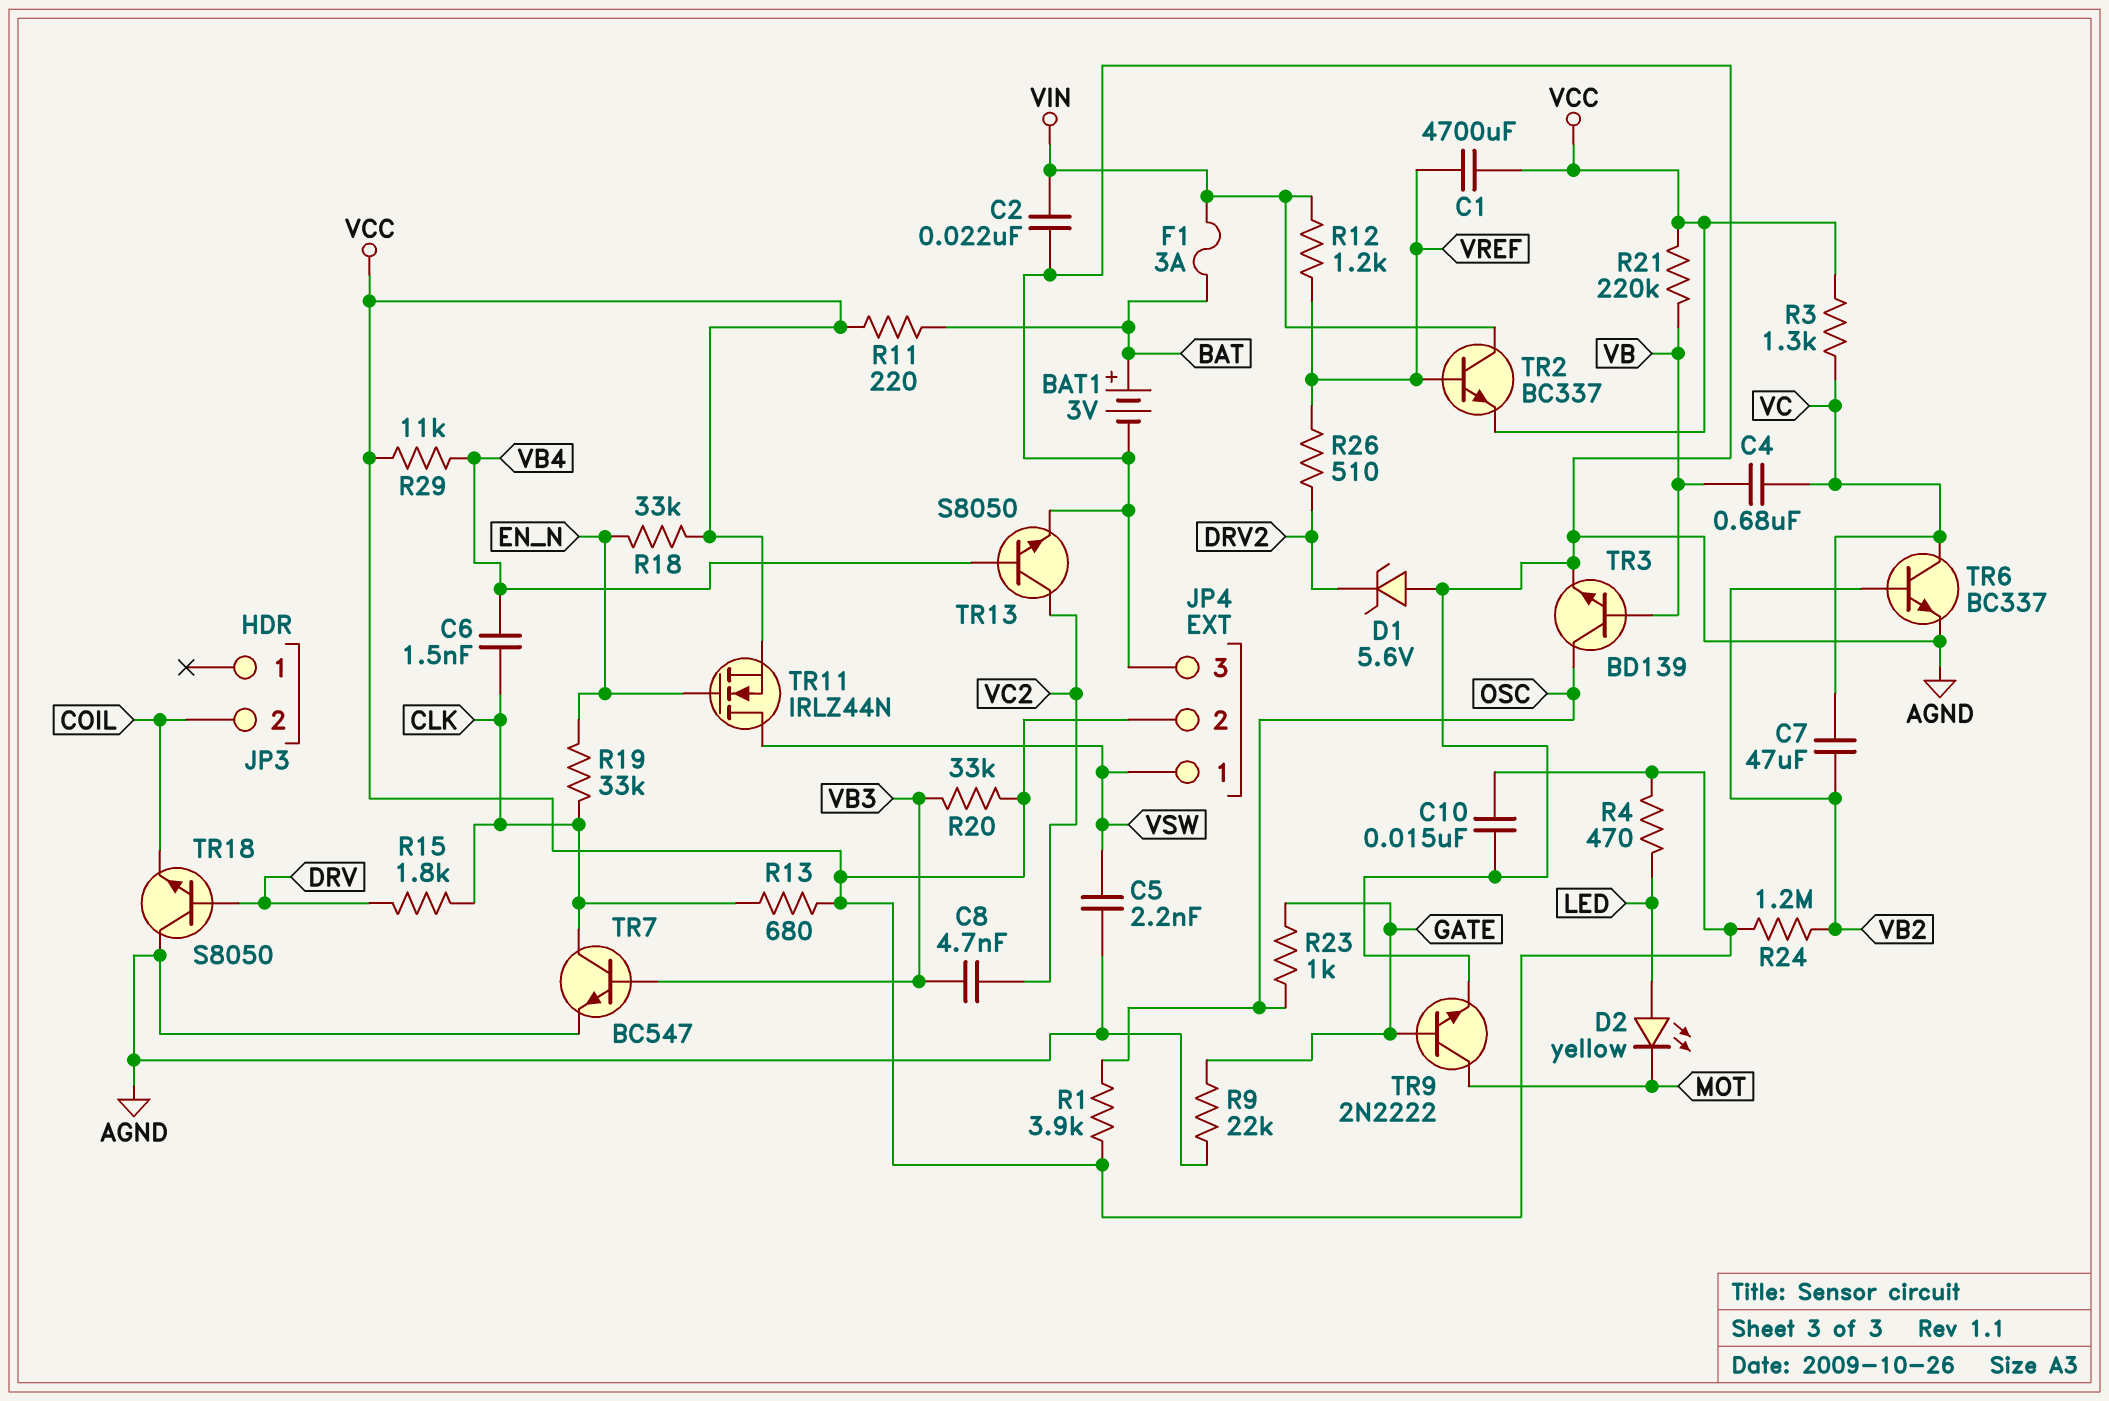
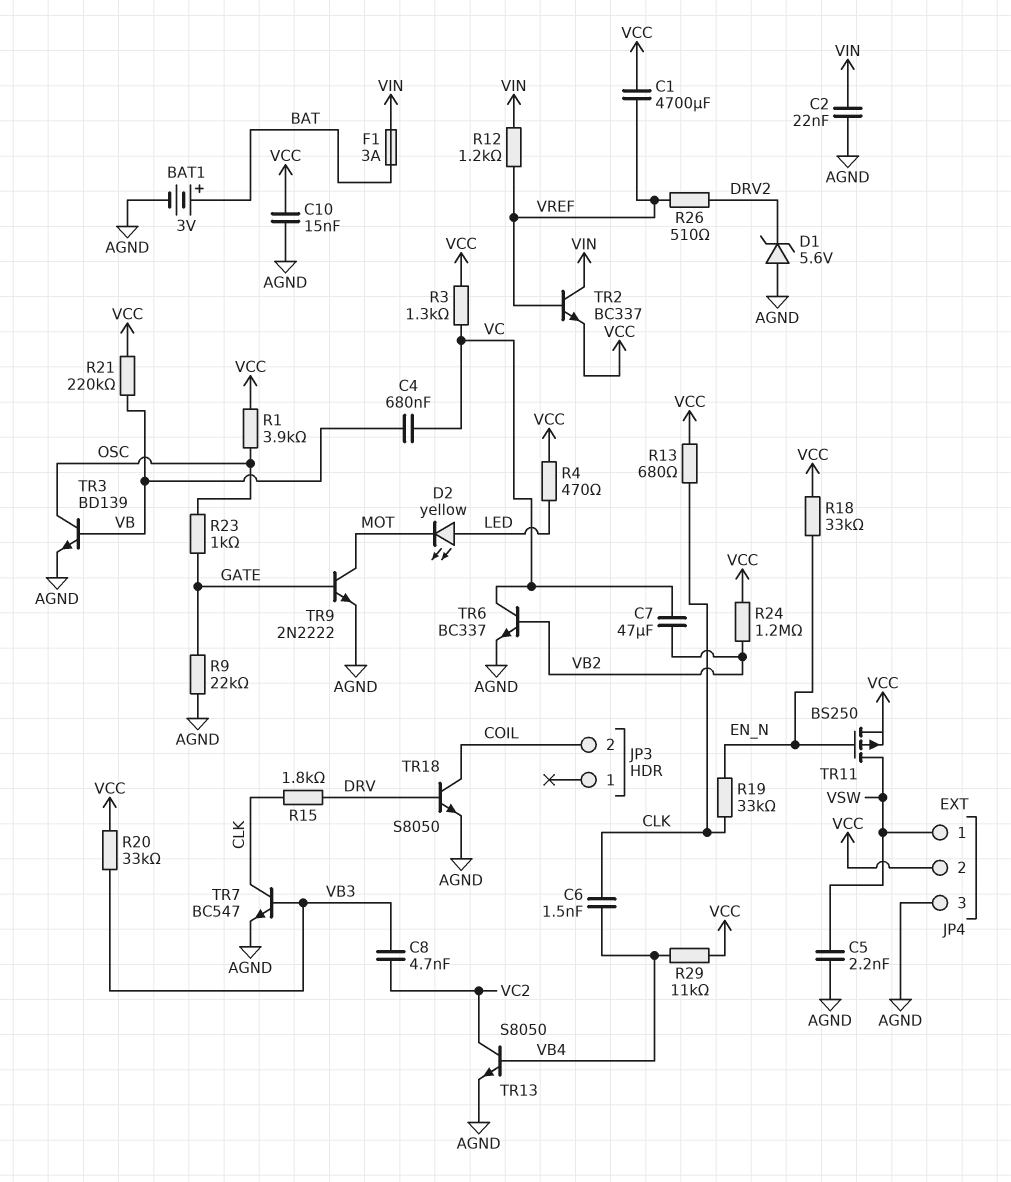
R11: 220 (BAT, VCC) -> none
TR11: NMOS IRLZ44N (G EN_N, D VSW, S VCC) -> PMOS BS250 (G EN_N, D VSW, S VCC)
TR18: NPN S8050 (B DRV, C AGND, E COIL) -> NPN S8050 (B DRV, C COIL, E AGND)

